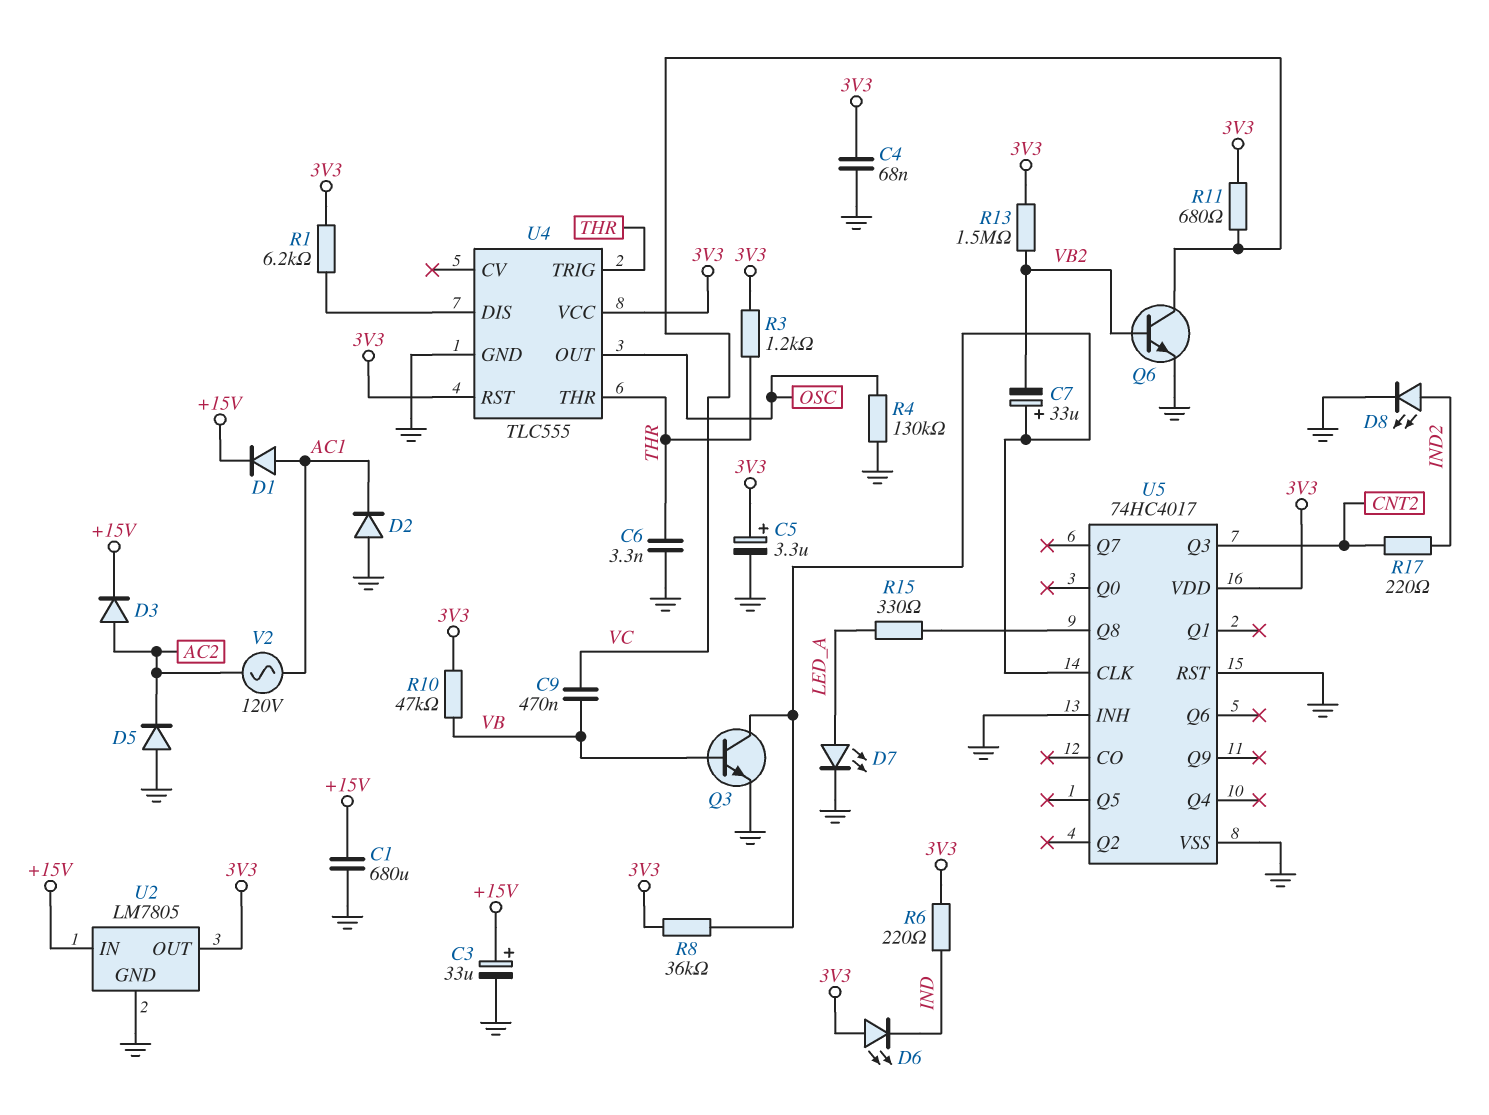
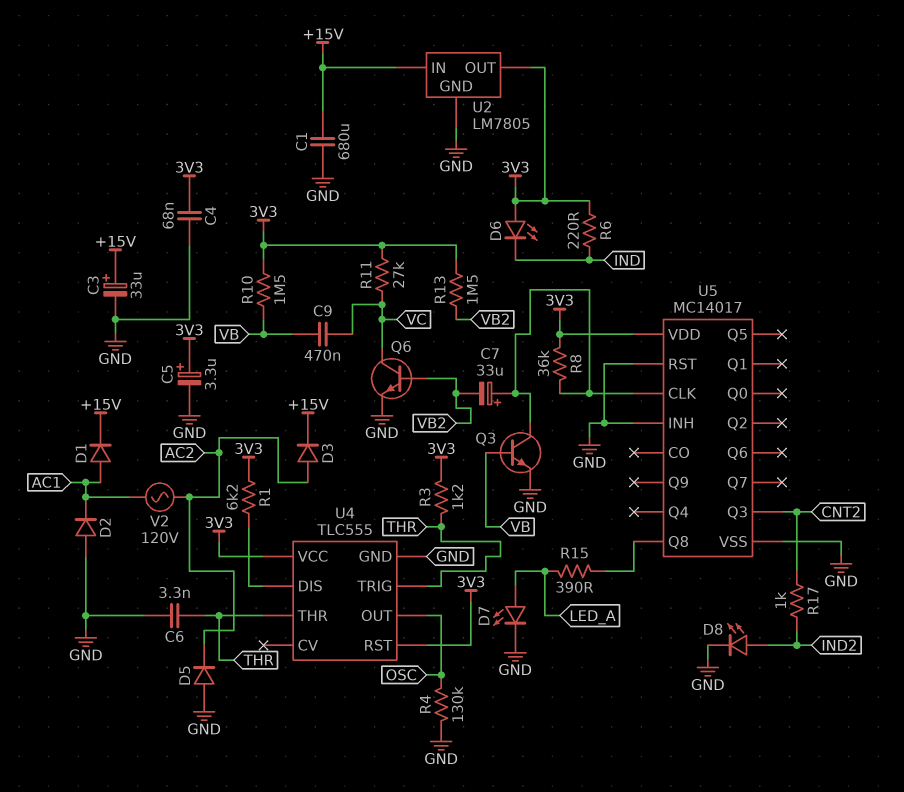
R10: 47k (3V3, VB) -> 1.5M (3V3, VB)
R11: 680 (3V3, VC) -> 27k (3V3, VC)
R15: 330 (LED_A, U5/Q8) -> 390 (LED_A, U5/Q8)
R17: 220 (CNT2, IND2) -> 1k (CNT2, IND2)
U5: 74HC4017 -> MC14017

